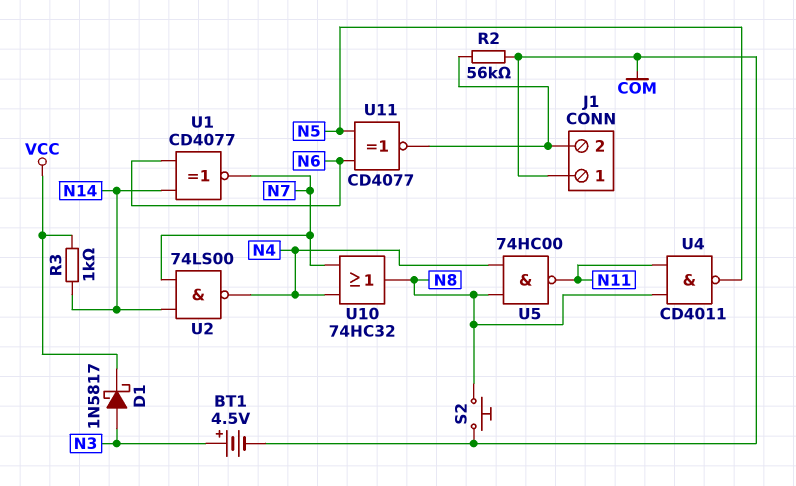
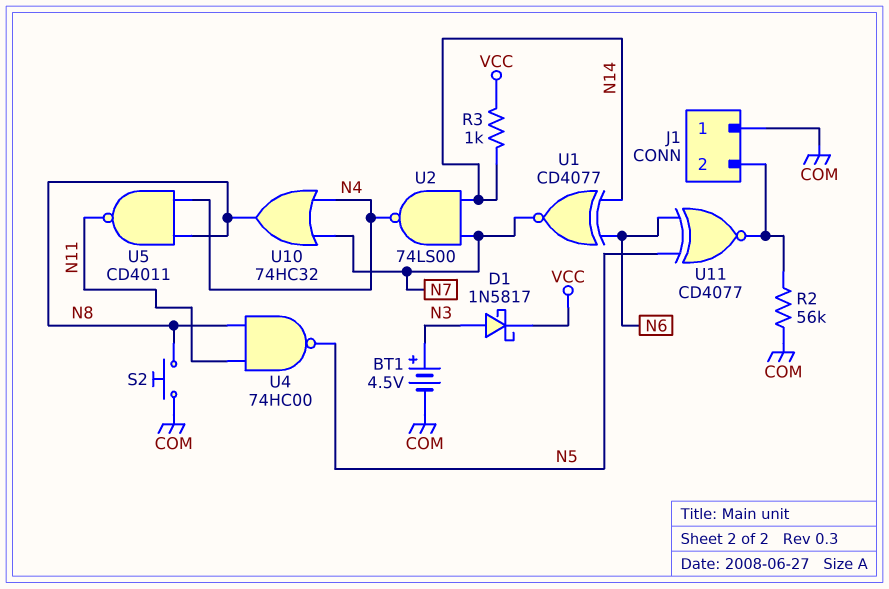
U4: NAND CD4011 (in N8, in N11, out N5) -> NAND 74HC00 (in N8, in N11, out N5)
U5: NAND 74HC00 (in N4, in N8, out N11) -> NAND CD4011 (in N4, in N8, out N11)

